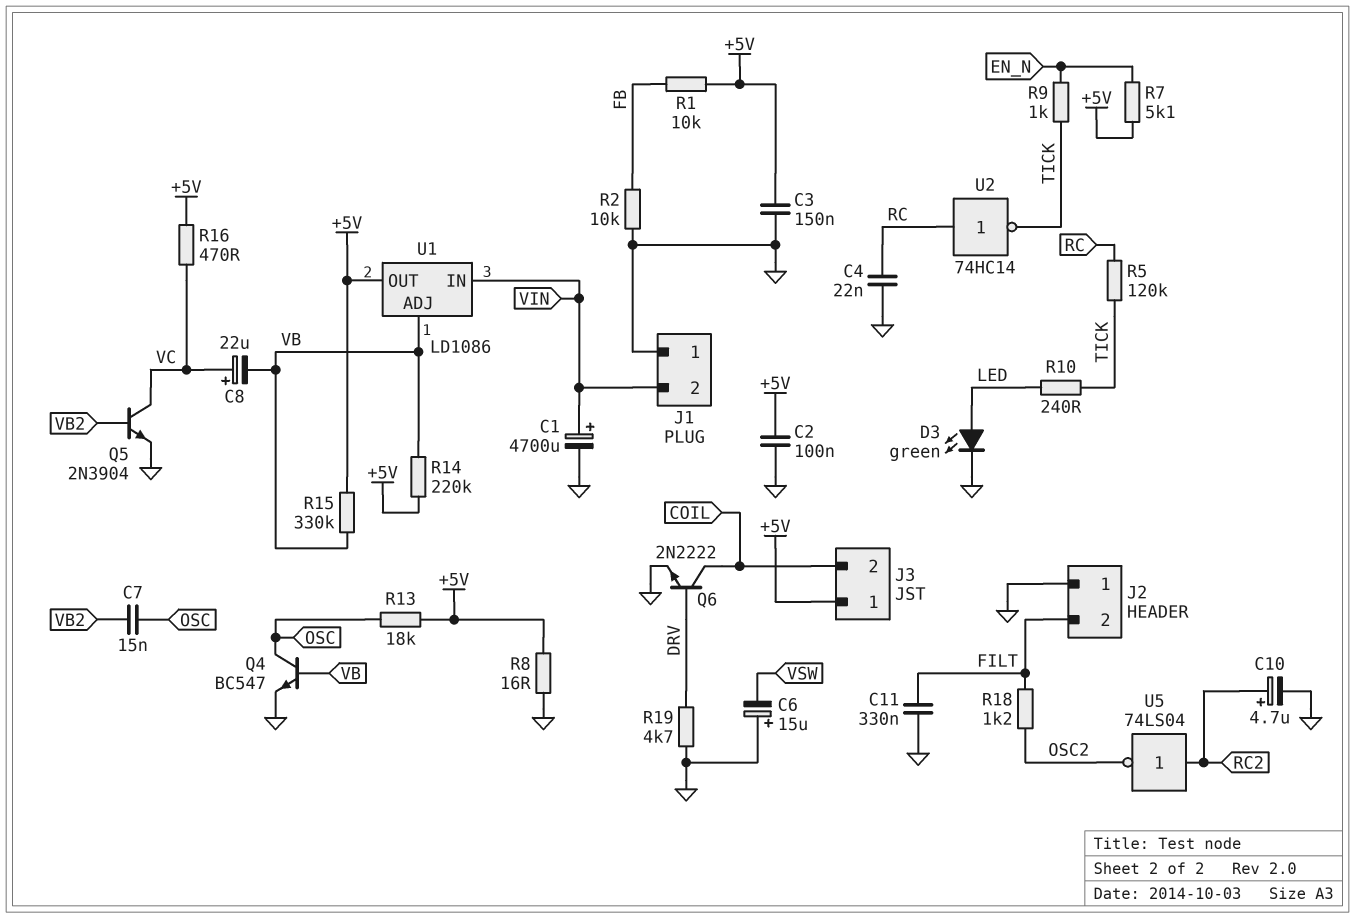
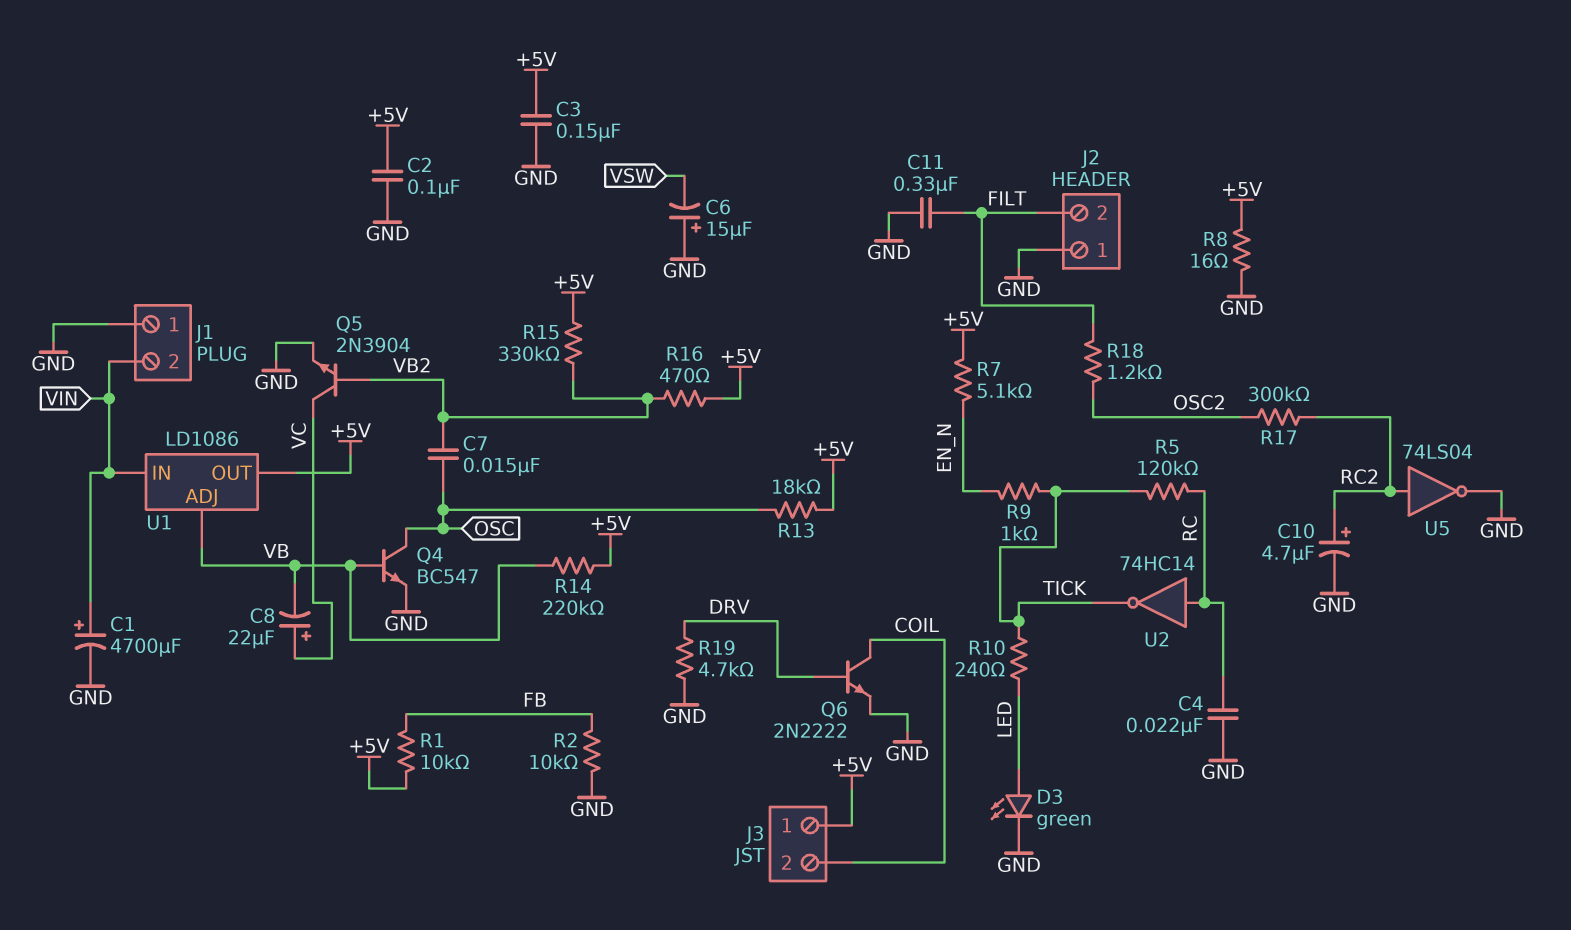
R15: 330k (+5V, VB) -> 330k (+5V, VB2)
R16: 470 (+5V, VC) -> 470 (+5V, VB2)
R17: none -> 300k (OSC2, RC2)
U5: NOT 74LS04 (in RC2, out OSC2) -> NOT 74LS04 (in RC2, out GND)

